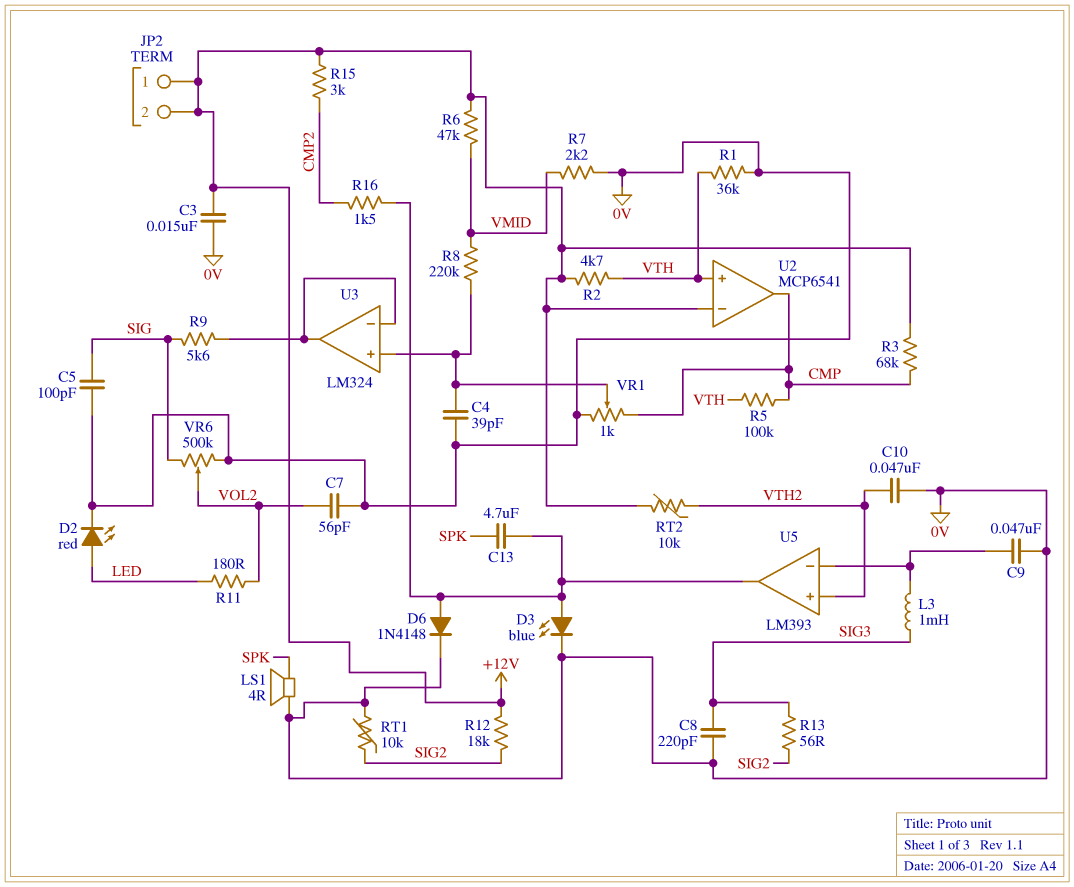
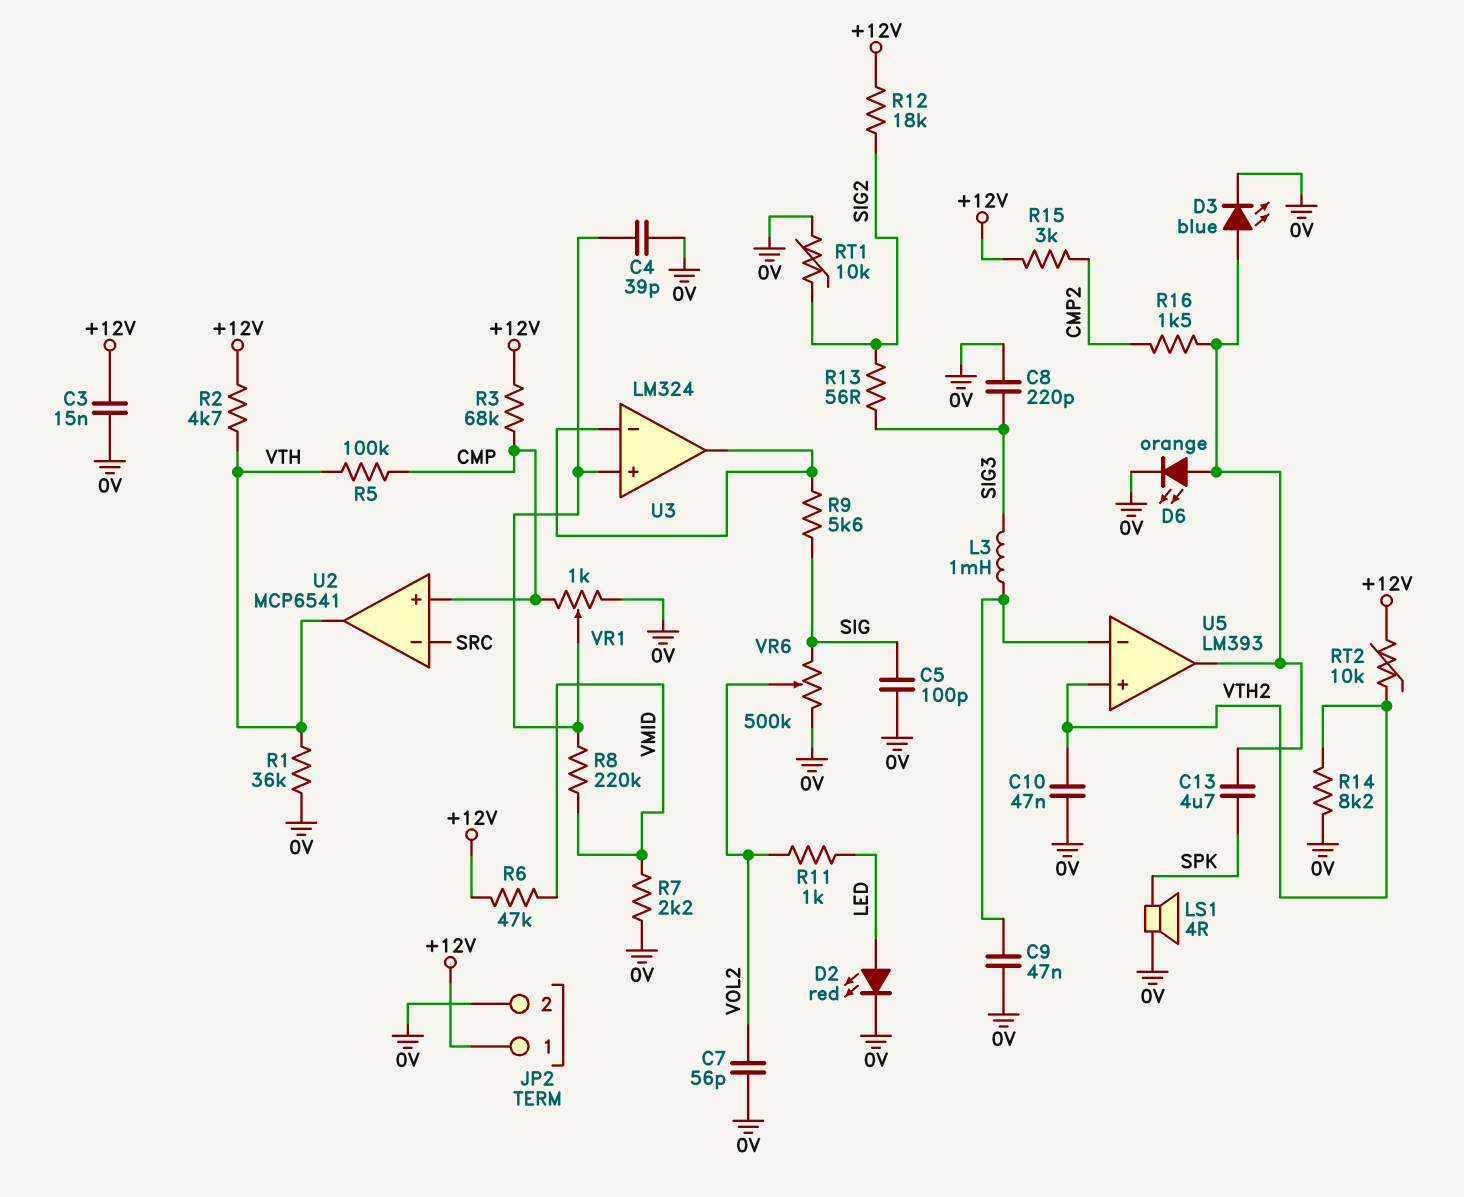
D6: diode 1N4148 (A U5/out, K 0V) -> LED orange (A U5/out, K 0V)
JP2 pin 2: +12V -> 0V
R11: 180 (LED, VOL2) -> 1k (LED, VOL2)
R14: none -> 8.2k (0V, VTH2)
U2 pin in+: VTH -> CMP
U2 pin in-: +12V -> SRC
U2 pin out: CMP -> VTH

